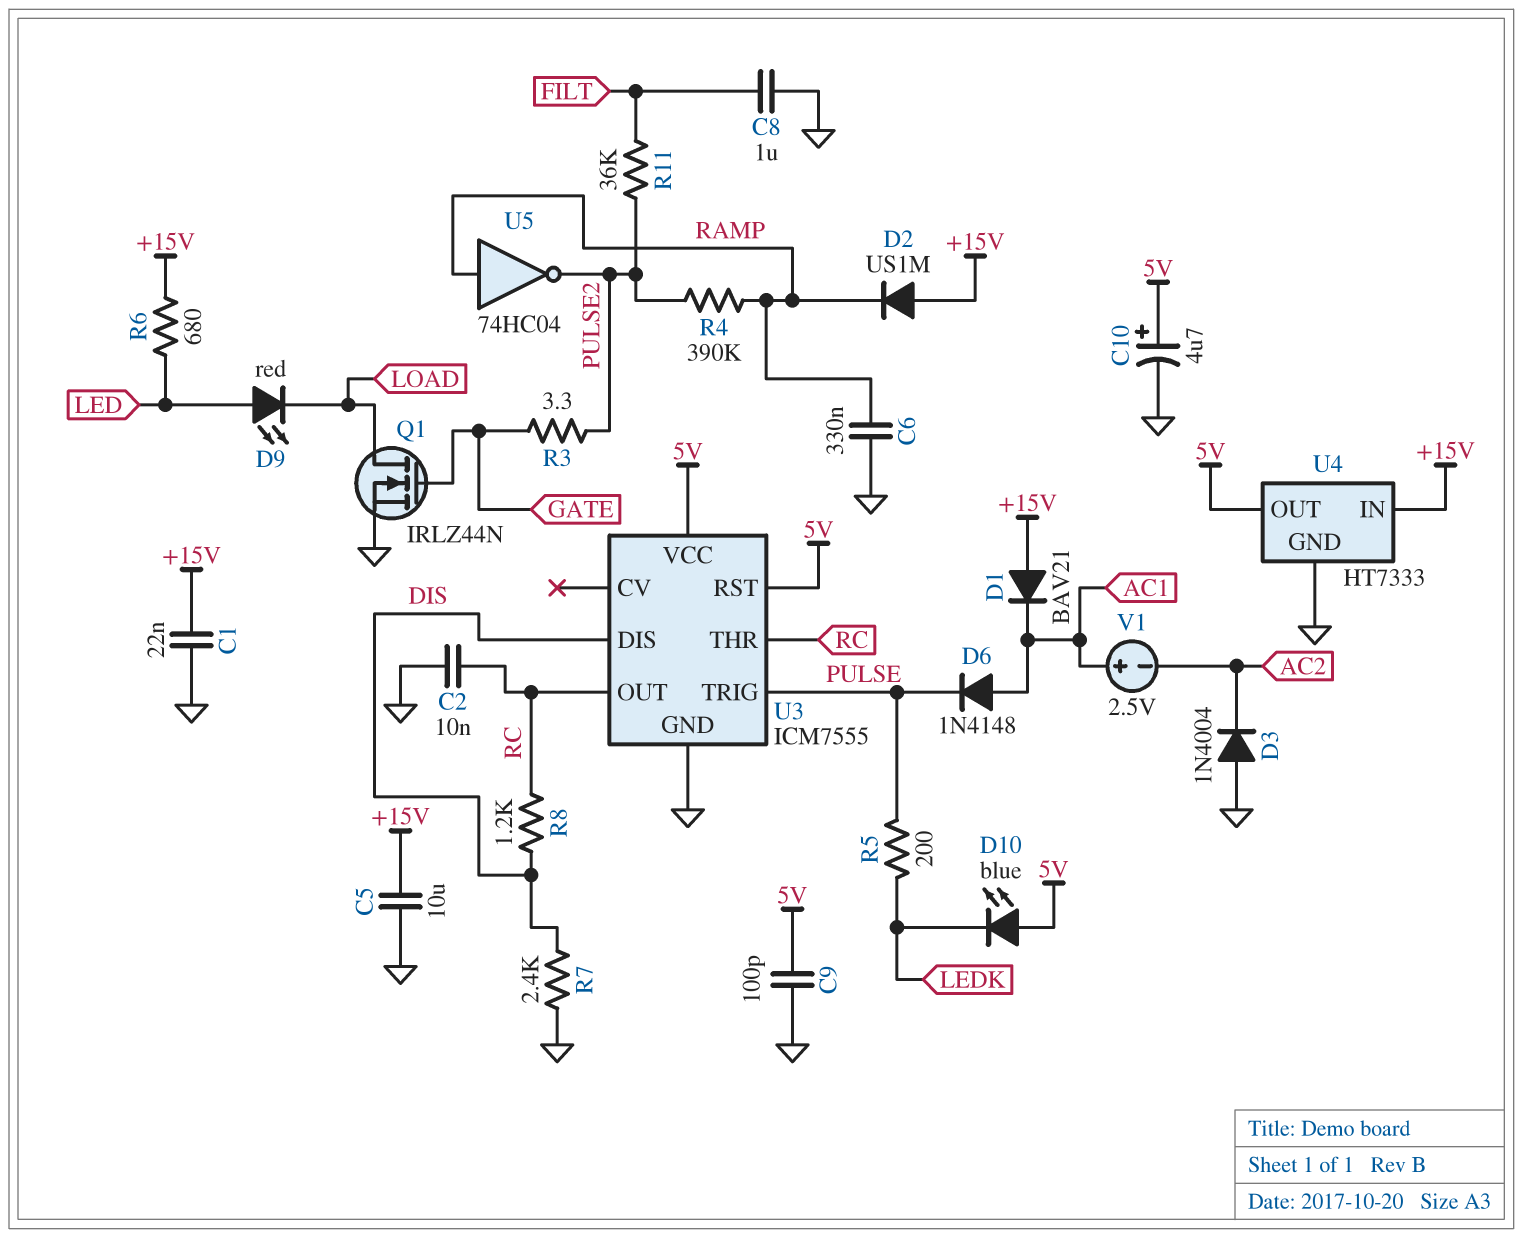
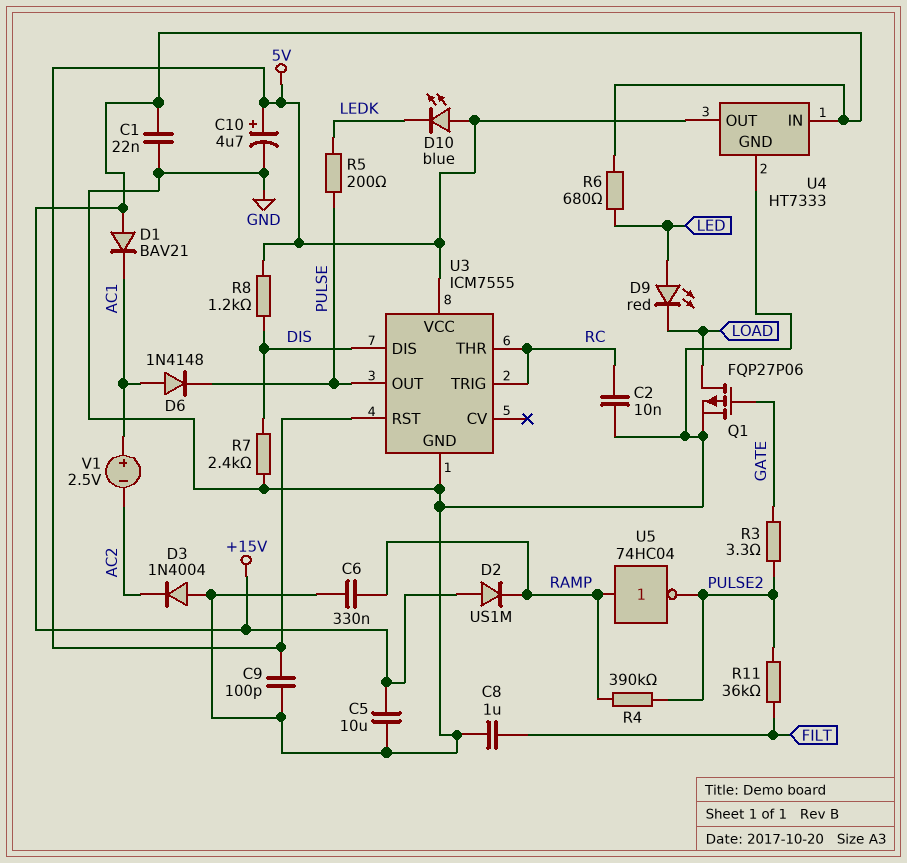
Q1: NMOS IRLZ44N (G GATE, D LOAD, S GND) -> PMOS FQP27P06 (G GATE, D LOAD, S GND)
R8: 1.2k (DIS, RC) -> 1.2k (5V, DIS)
U3 pin OUT: RC -> PULSE
U3 pin TRIG: PULSE -> RC

